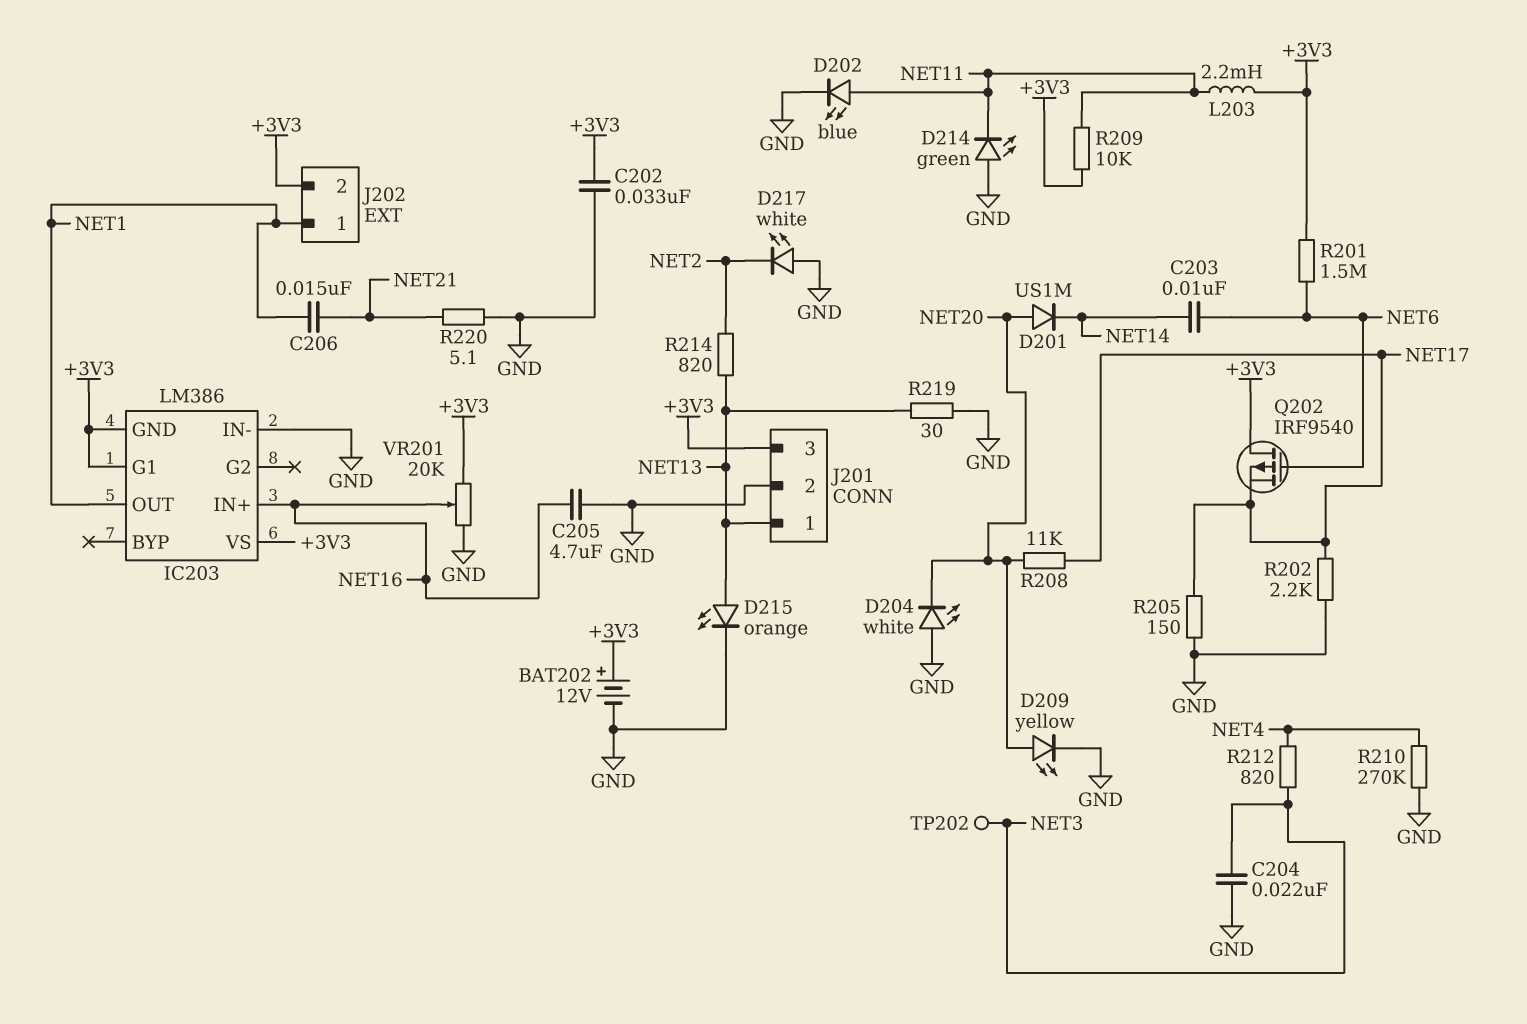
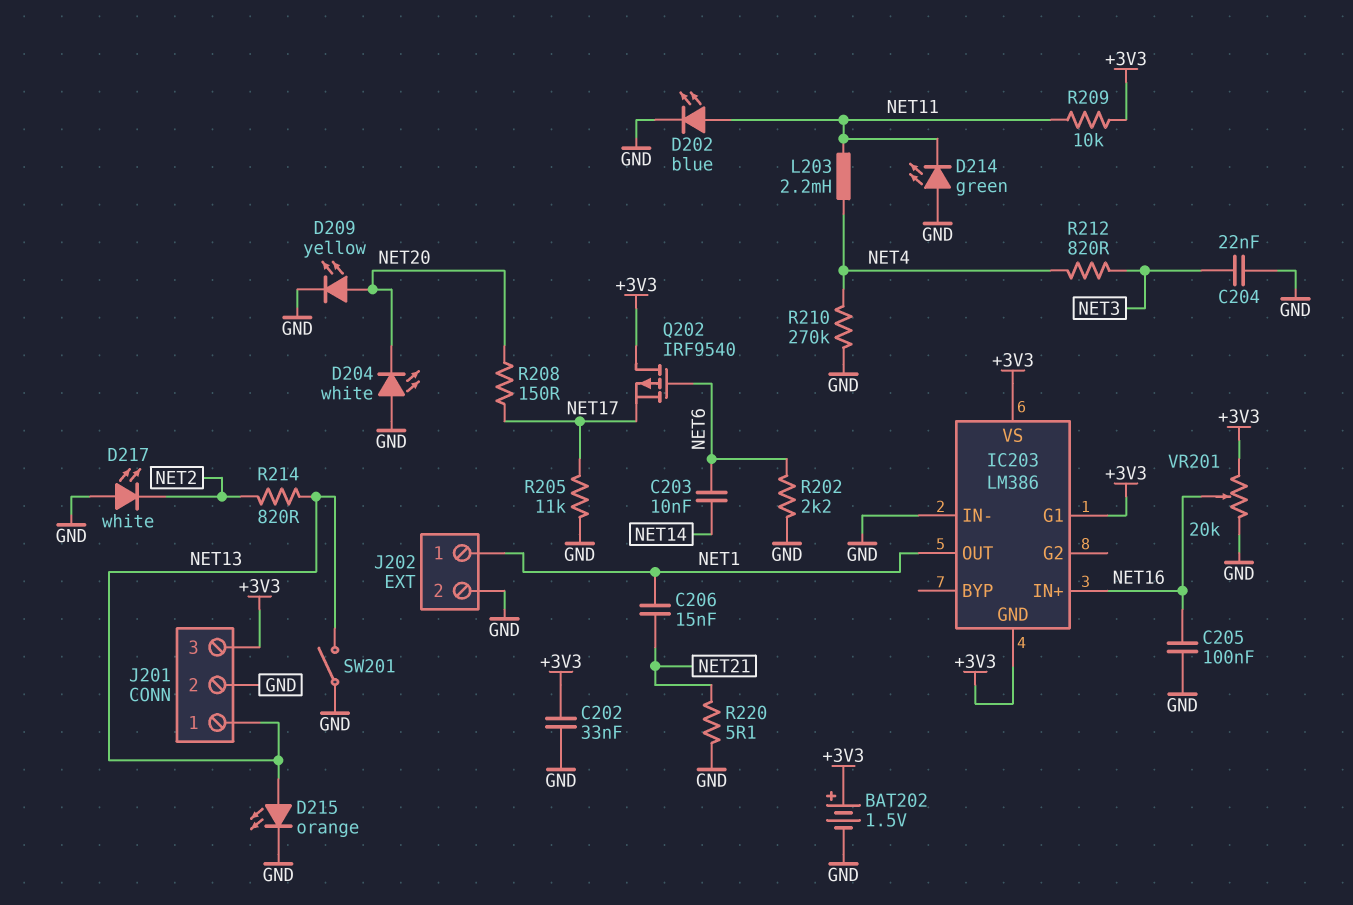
BAT202: 12V (plus +3V3, minus GND) -> 1.5V (plus +3V3, minus GND)
C205: 4.7uF (GND, NET16) -> 100nF (GND, NET16)
D201: diode US1M (A NET20, K NET14) -> none
J202 pin 2: +3V3 -> GND
L203: 2.2mH (+3V3, NET11) -> 2.2mH (NET4, NET11)
R201: 1.5M (+3V3, NET6) -> none
R202: 2.2k (GND, NET17) -> 2.2k (GND, NET6)
R205: 150 (GND, NET17) -> 11k (GND, NET17)
R208: 11k (NET17, NET20) -> 150 (NET17, NET20)
R219: 30 (GND, NET13) -> none
SW201: none -> switch (GND, NET13)
TP202: test point (NET3) -> none

